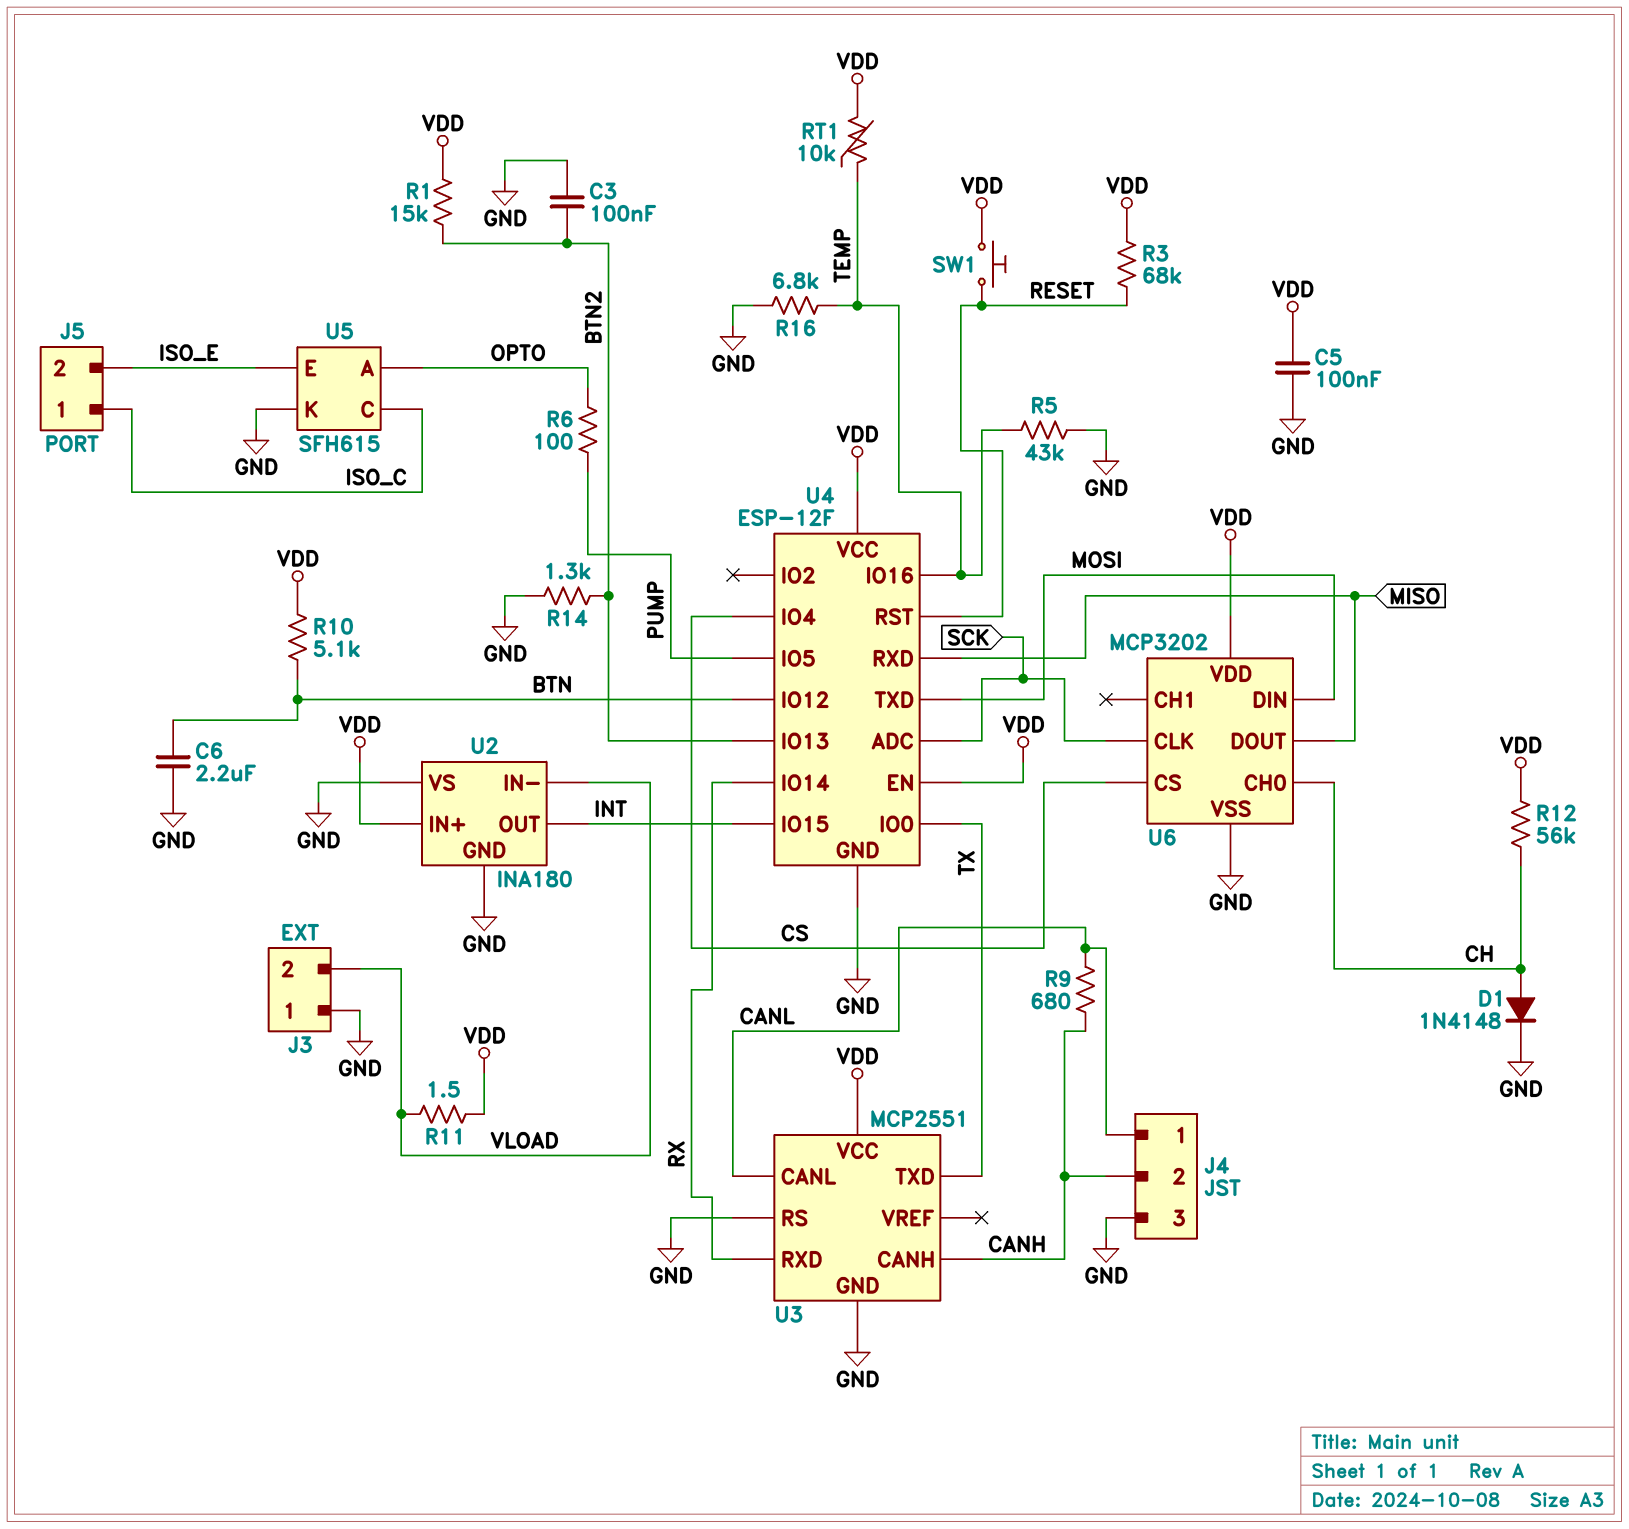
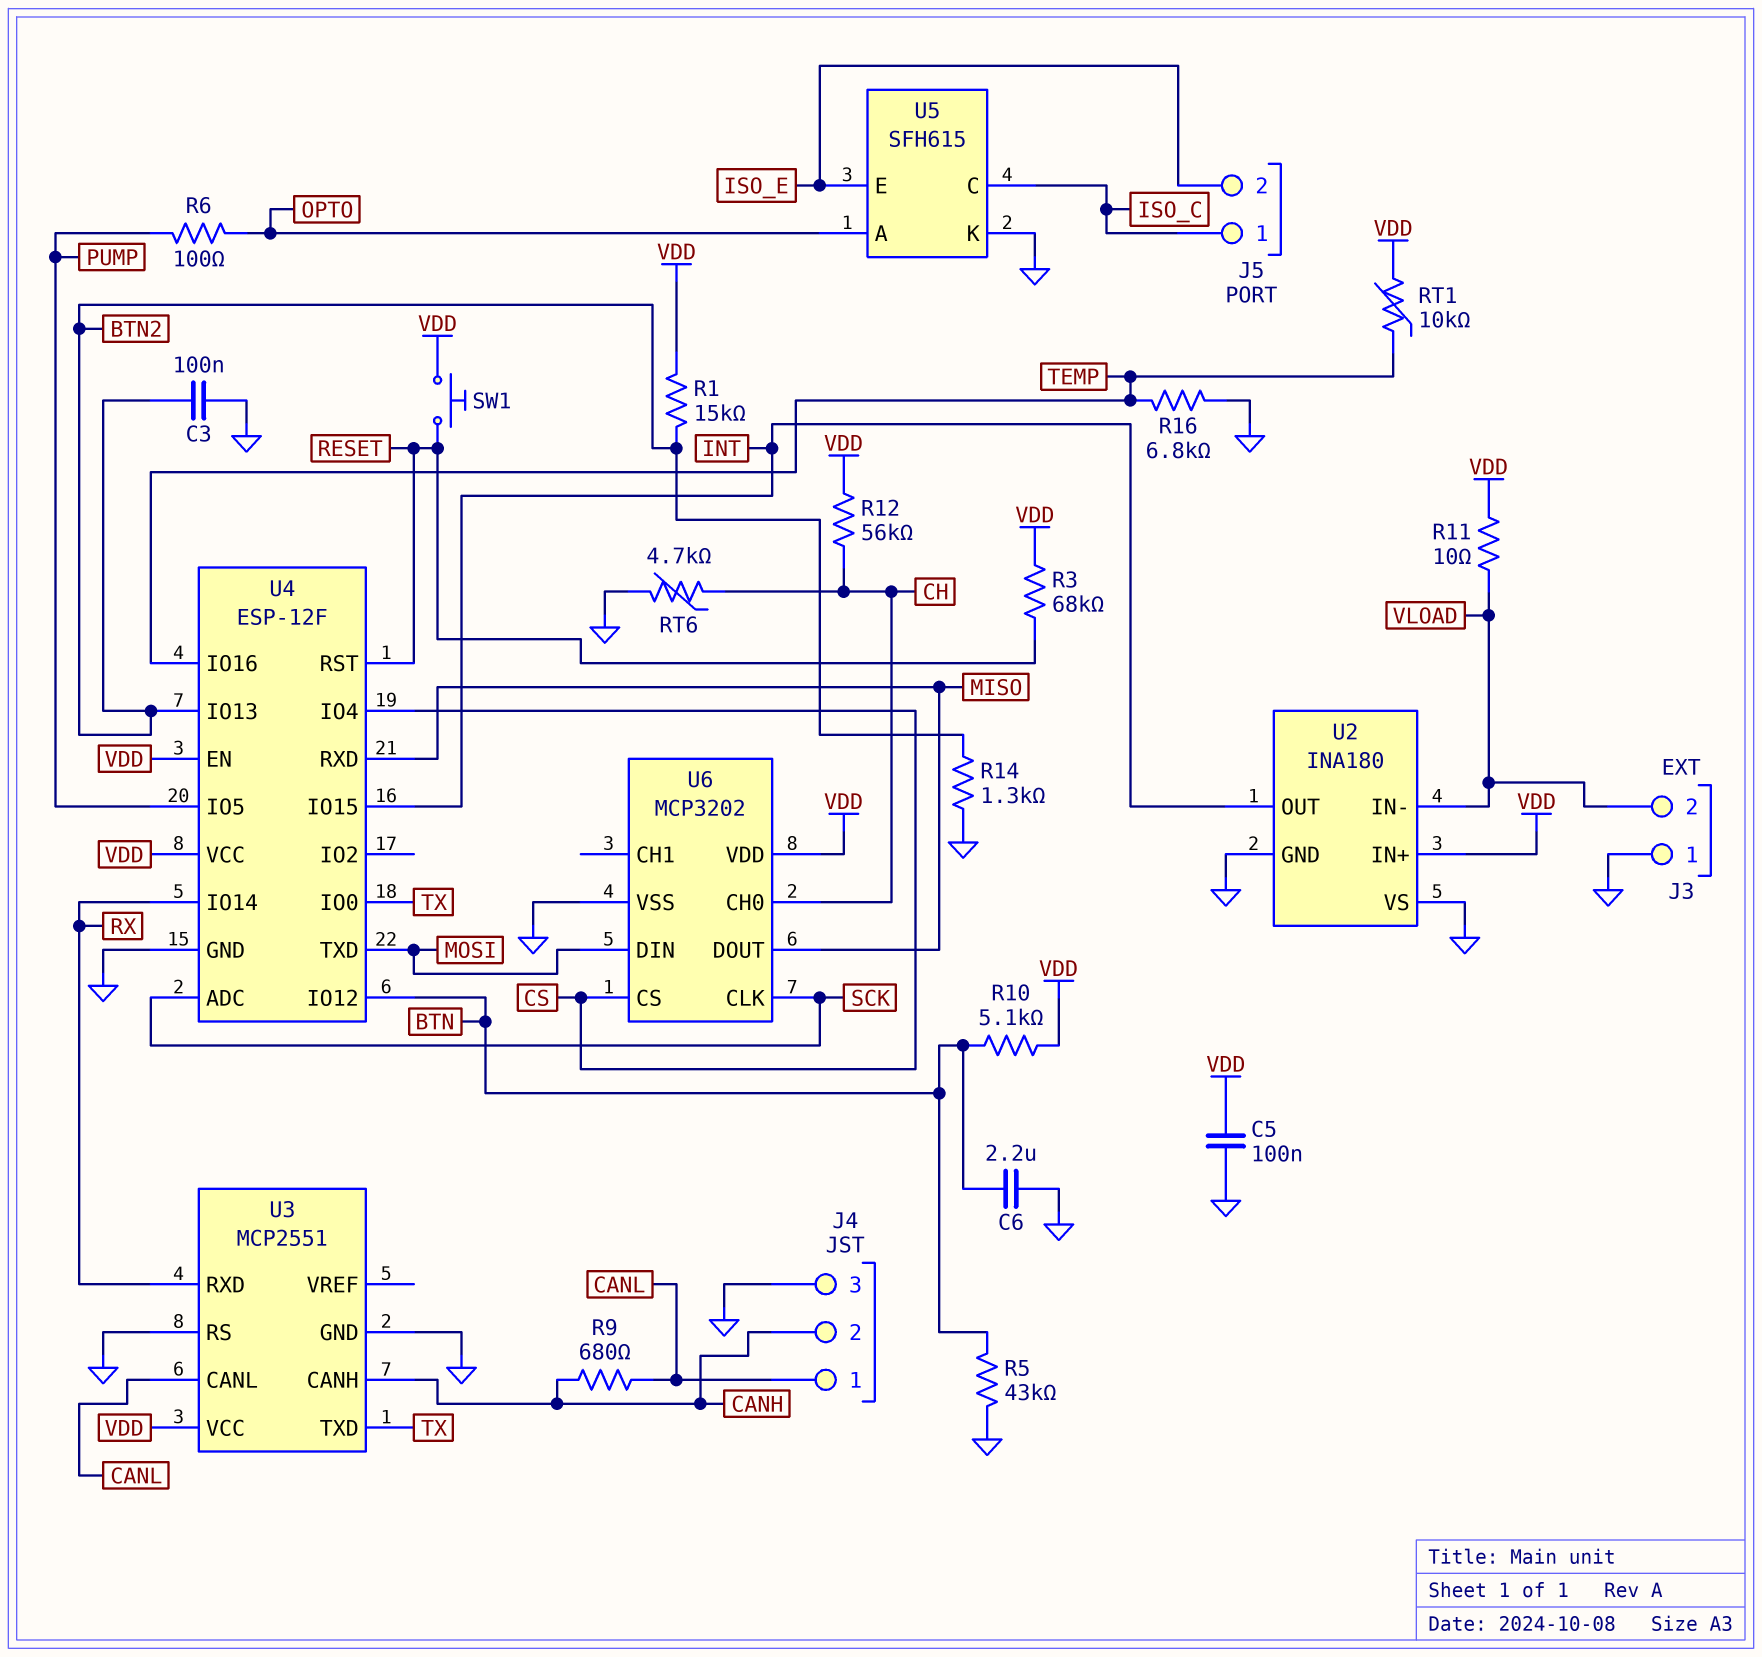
D1: diode 1N4148 (A CH, K GND) -> none
R5: 43k (GND, TEMP) -> 43k (BTN, GND)
R11: 1.5 (VDD, VLOAD) -> 10 (VDD, VLOAD)
RT6: none -> 4.7k (CH, GND)

